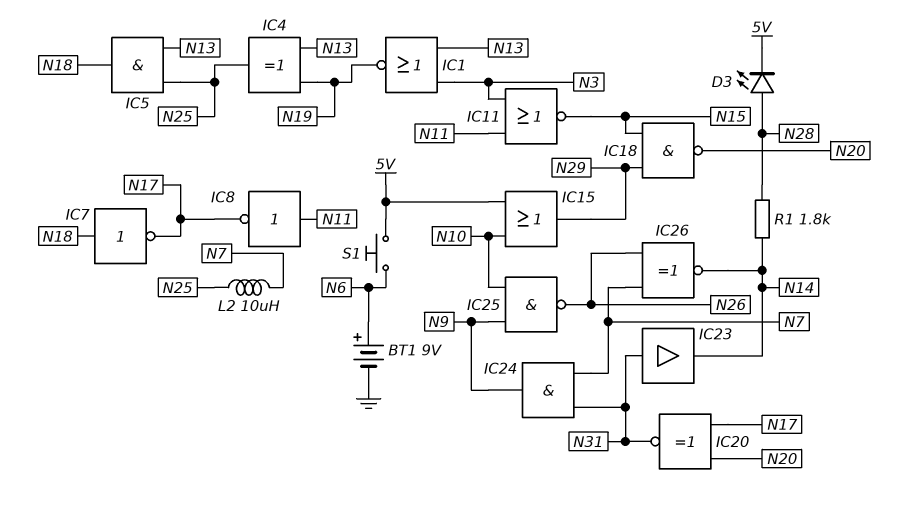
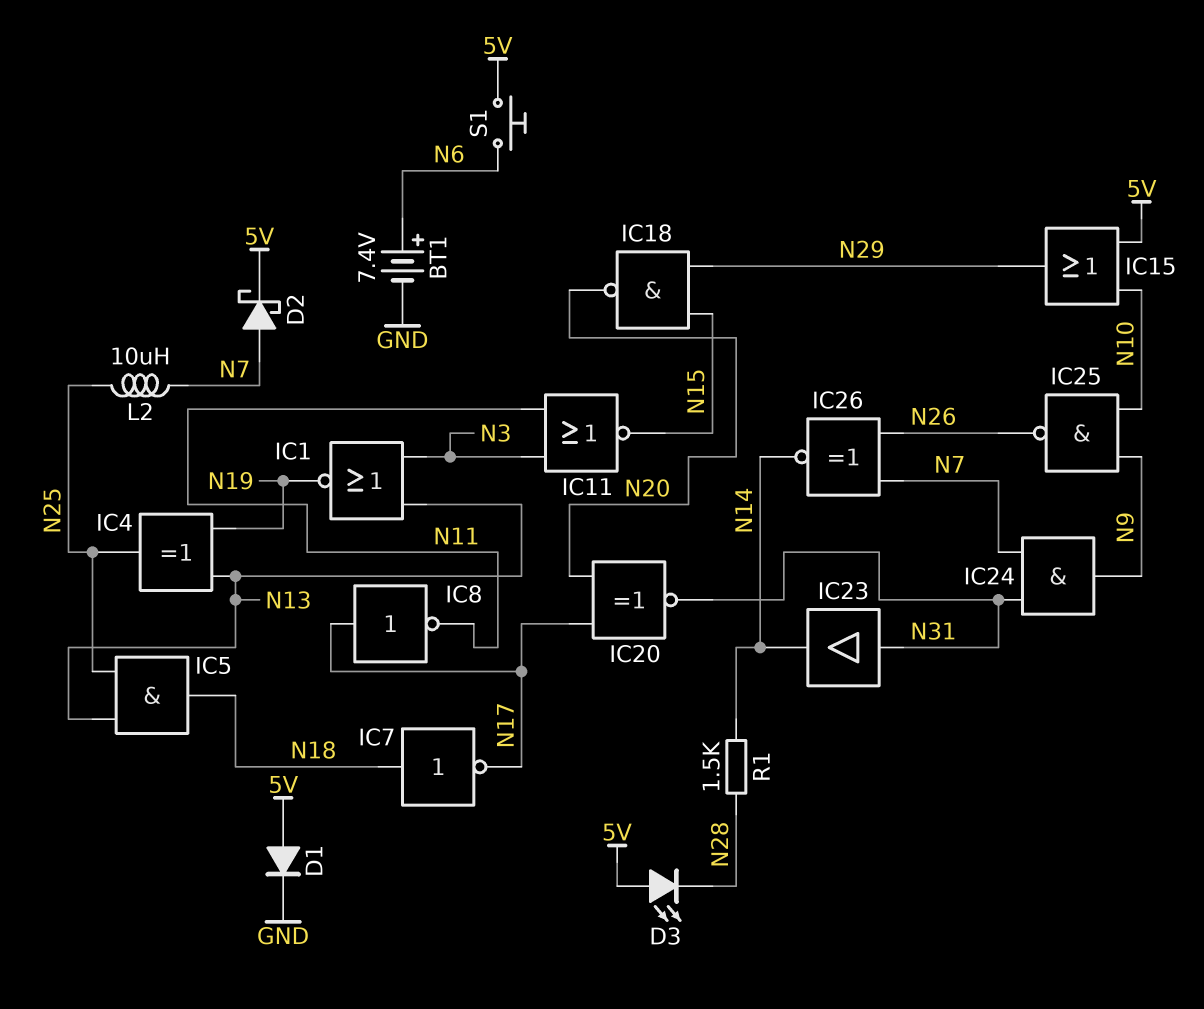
BT1: 9V (plus N6, minus GND) -> 7.4V (plus N6, minus GND)
D1: none -> diode (A 5V, K GND)
D2: none -> schottky (A N7, K 5V)
D3: LED (A N28, K 5V) -> LED (A 5V, K N28)
IC8: NOT (in N11, out N17) -> NOT (in N17, out N11)
R1: 1.8k (N14, N28) -> 1.5k (N14, N28)

